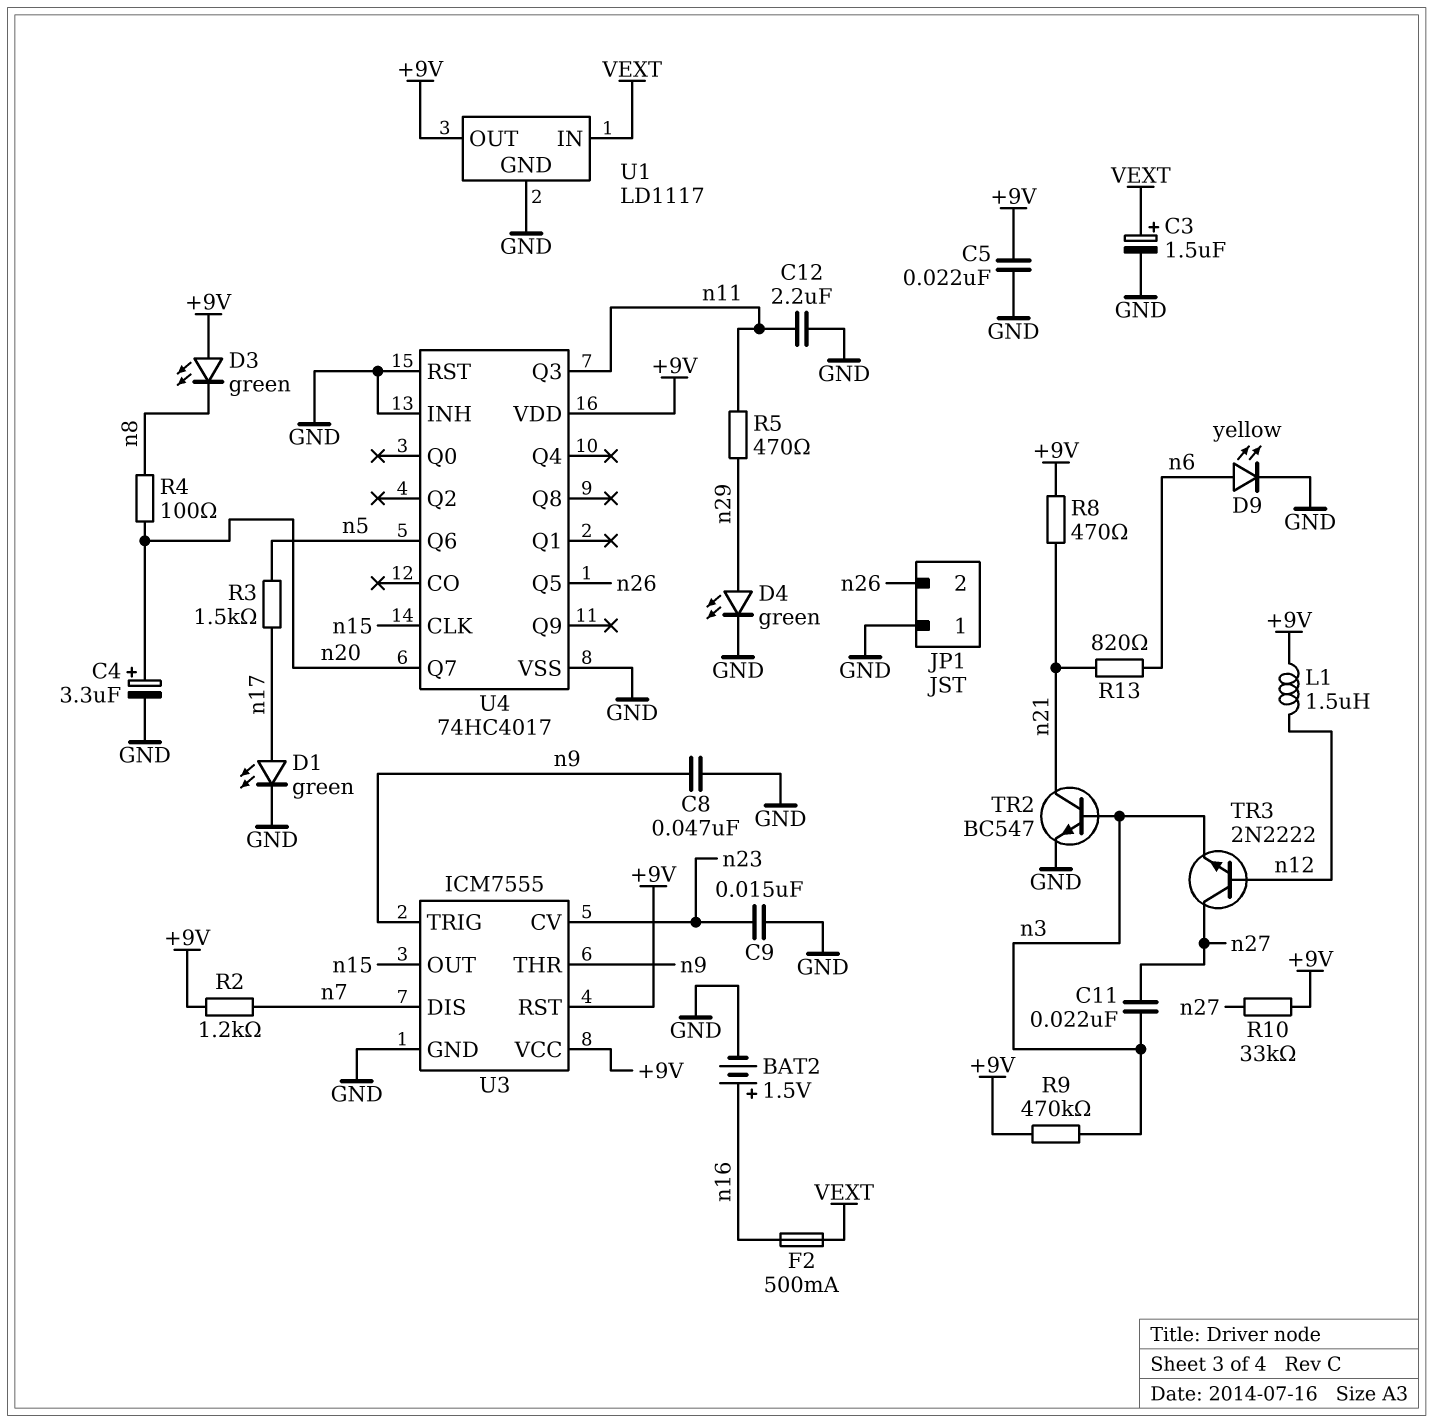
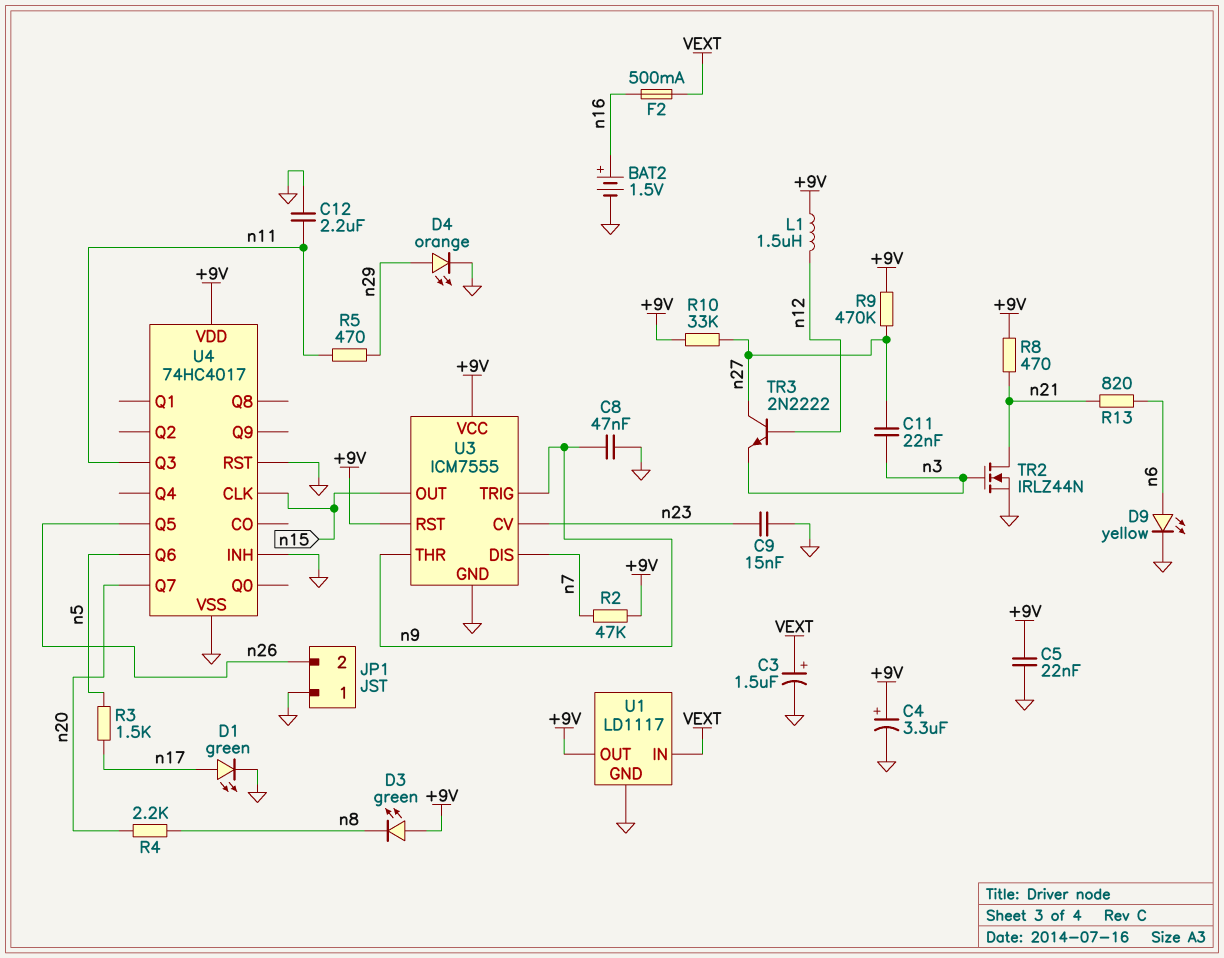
C4: 3.3uF (plus n20, minus GND) -> 3.3uF (plus +9V, minus GND)
D4: LED green (A n29, K GND) -> LED orange (A n29, K GND)
R2: 1.2k (+9V, n7) -> 47k (+9V, n7)
R4: 100 (n8, n20) -> 2.2k (n8, n20)
R9: 470k (+9V, n3) -> 470k (+9V, n27)
TR2: NPN BC547 (B n3, C n21, E GND) -> NMOS IRLZ44N (G n3, D n21, S GND)

